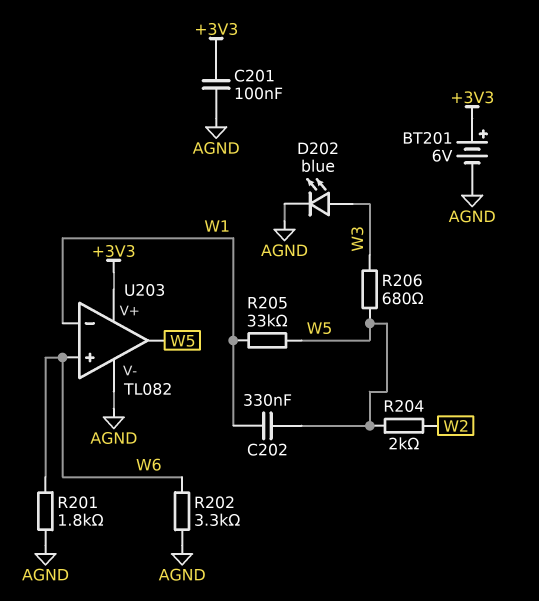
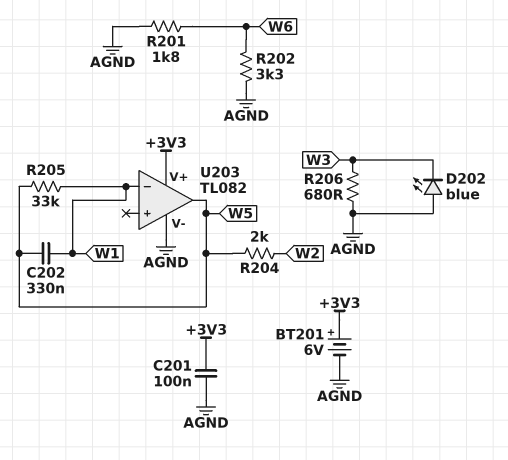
D202: LED blue (A W3, K AGND) -> LED blue (A AGND, K W3)
R206: 680 (W3, W5) -> 680 (AGND, W3)
U203 pin in+: W6 -> none

